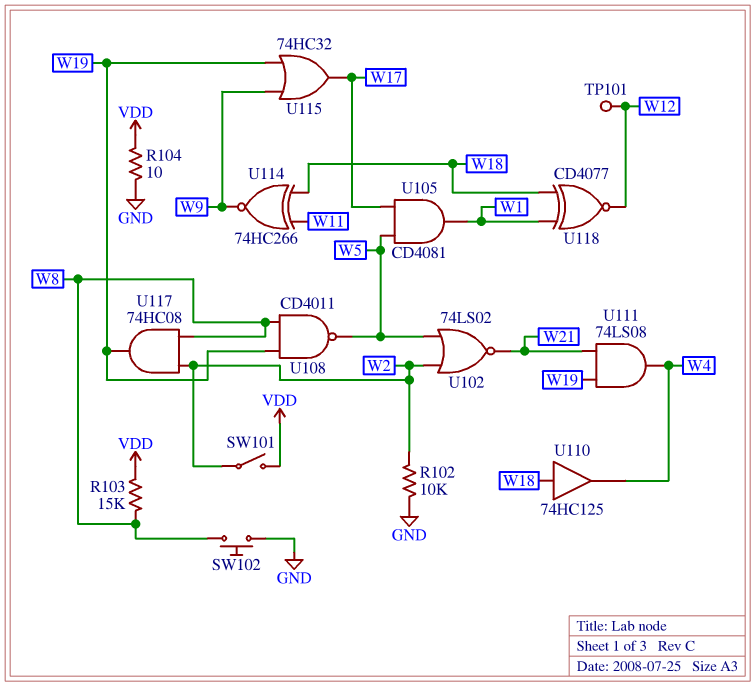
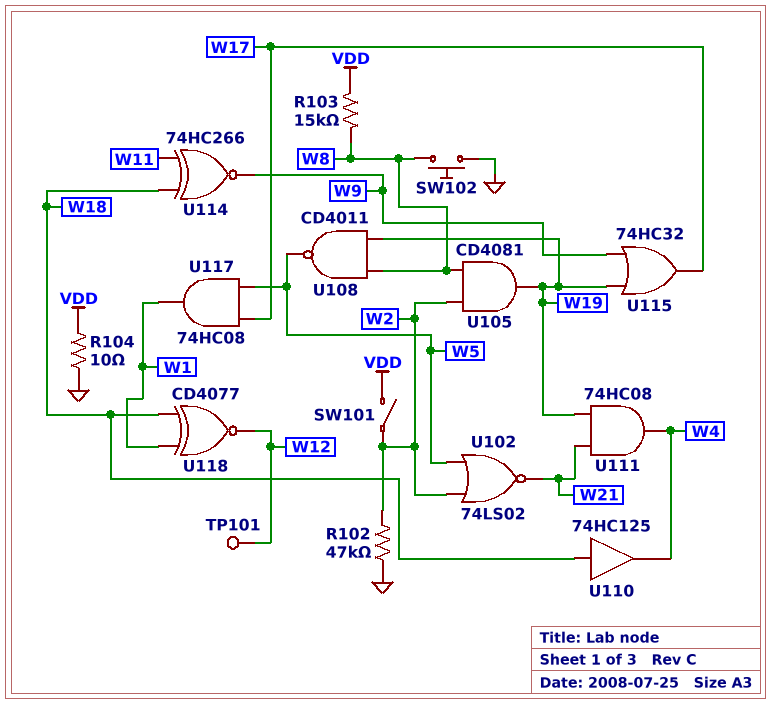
R102: 10k (GND, W2) -> 47k (GND, W2)
U105: AND CD4081 (in W5, in W17, out W1) -> AND CD4081 (in W2, in W8, out W19)
U111: AND 74LS08 (in W19, in W21, out W4) -> AND 74HC08 (in W19, in W21, out W4)
U117: AND 74HC08 (in W2, in W8, out W19) -> AND 74HC08 (in W5, in W17, out W1)

